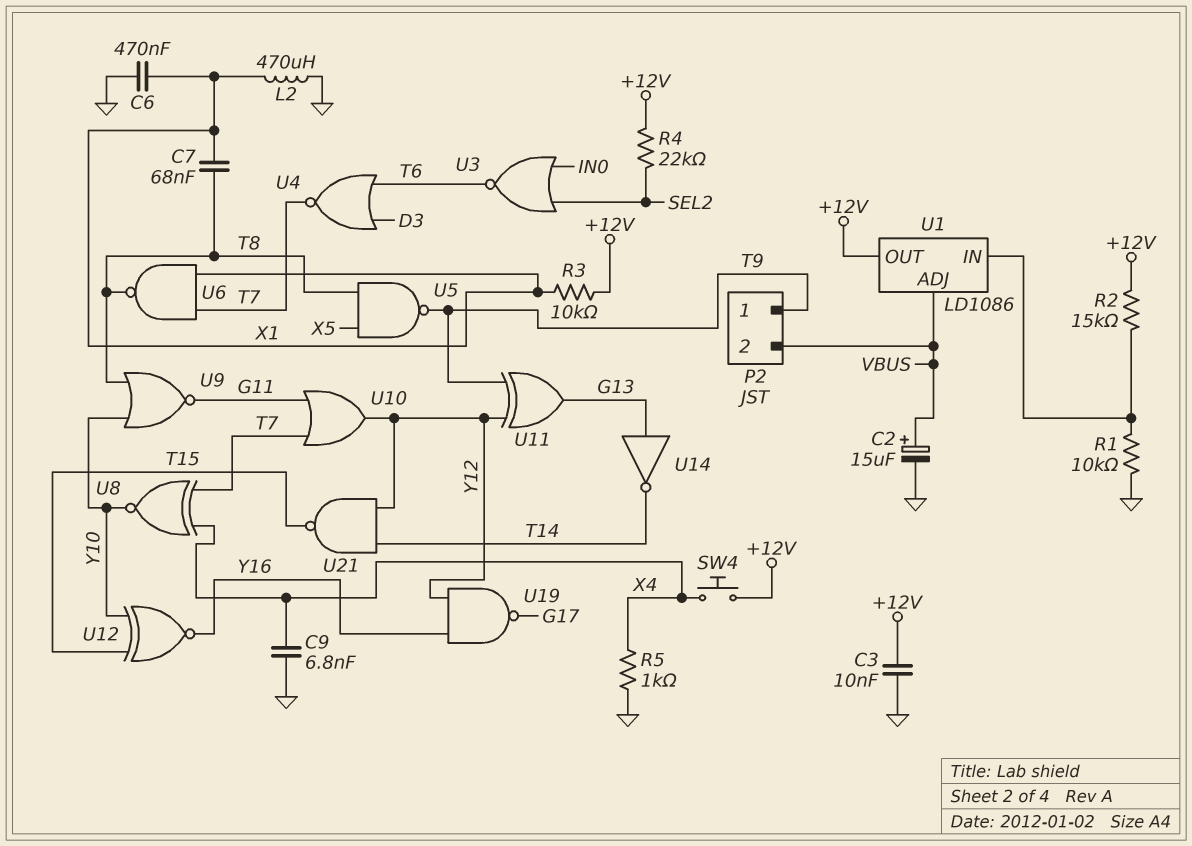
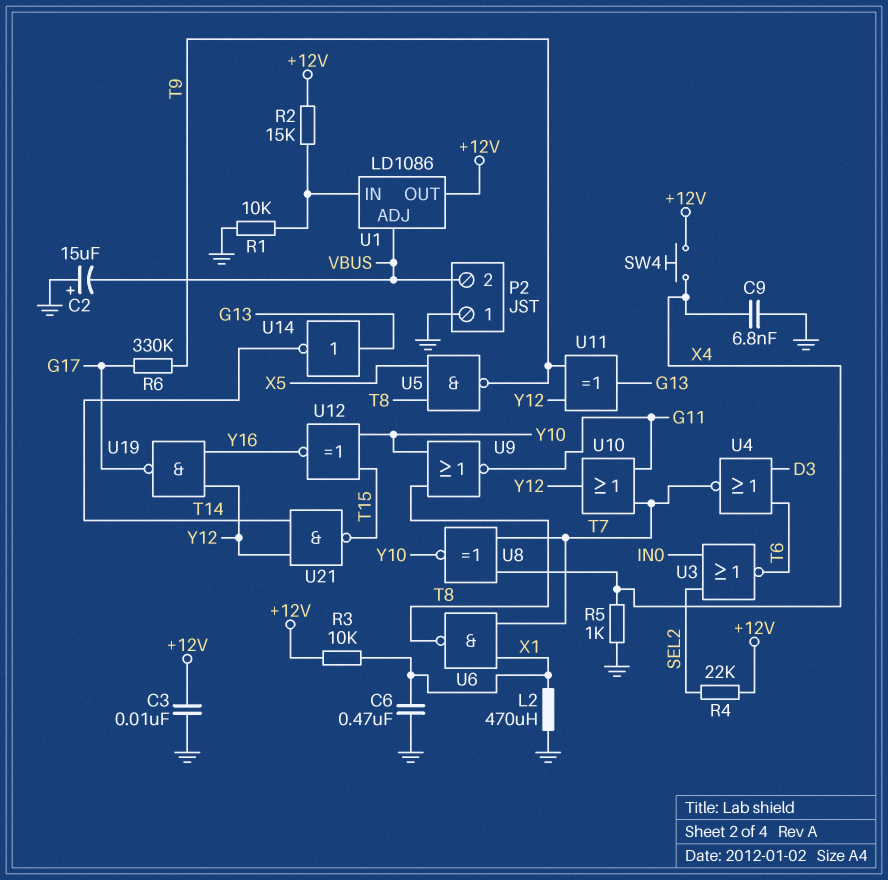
C2: 15uF (plus VBUS, minus GND) -> 15uF (plus GND, minus VBUS)
C7: 68nF (T8, X1) -> none
P2 pin 1: T9 -> GND
R6: none -> 330k (G17, T9)

